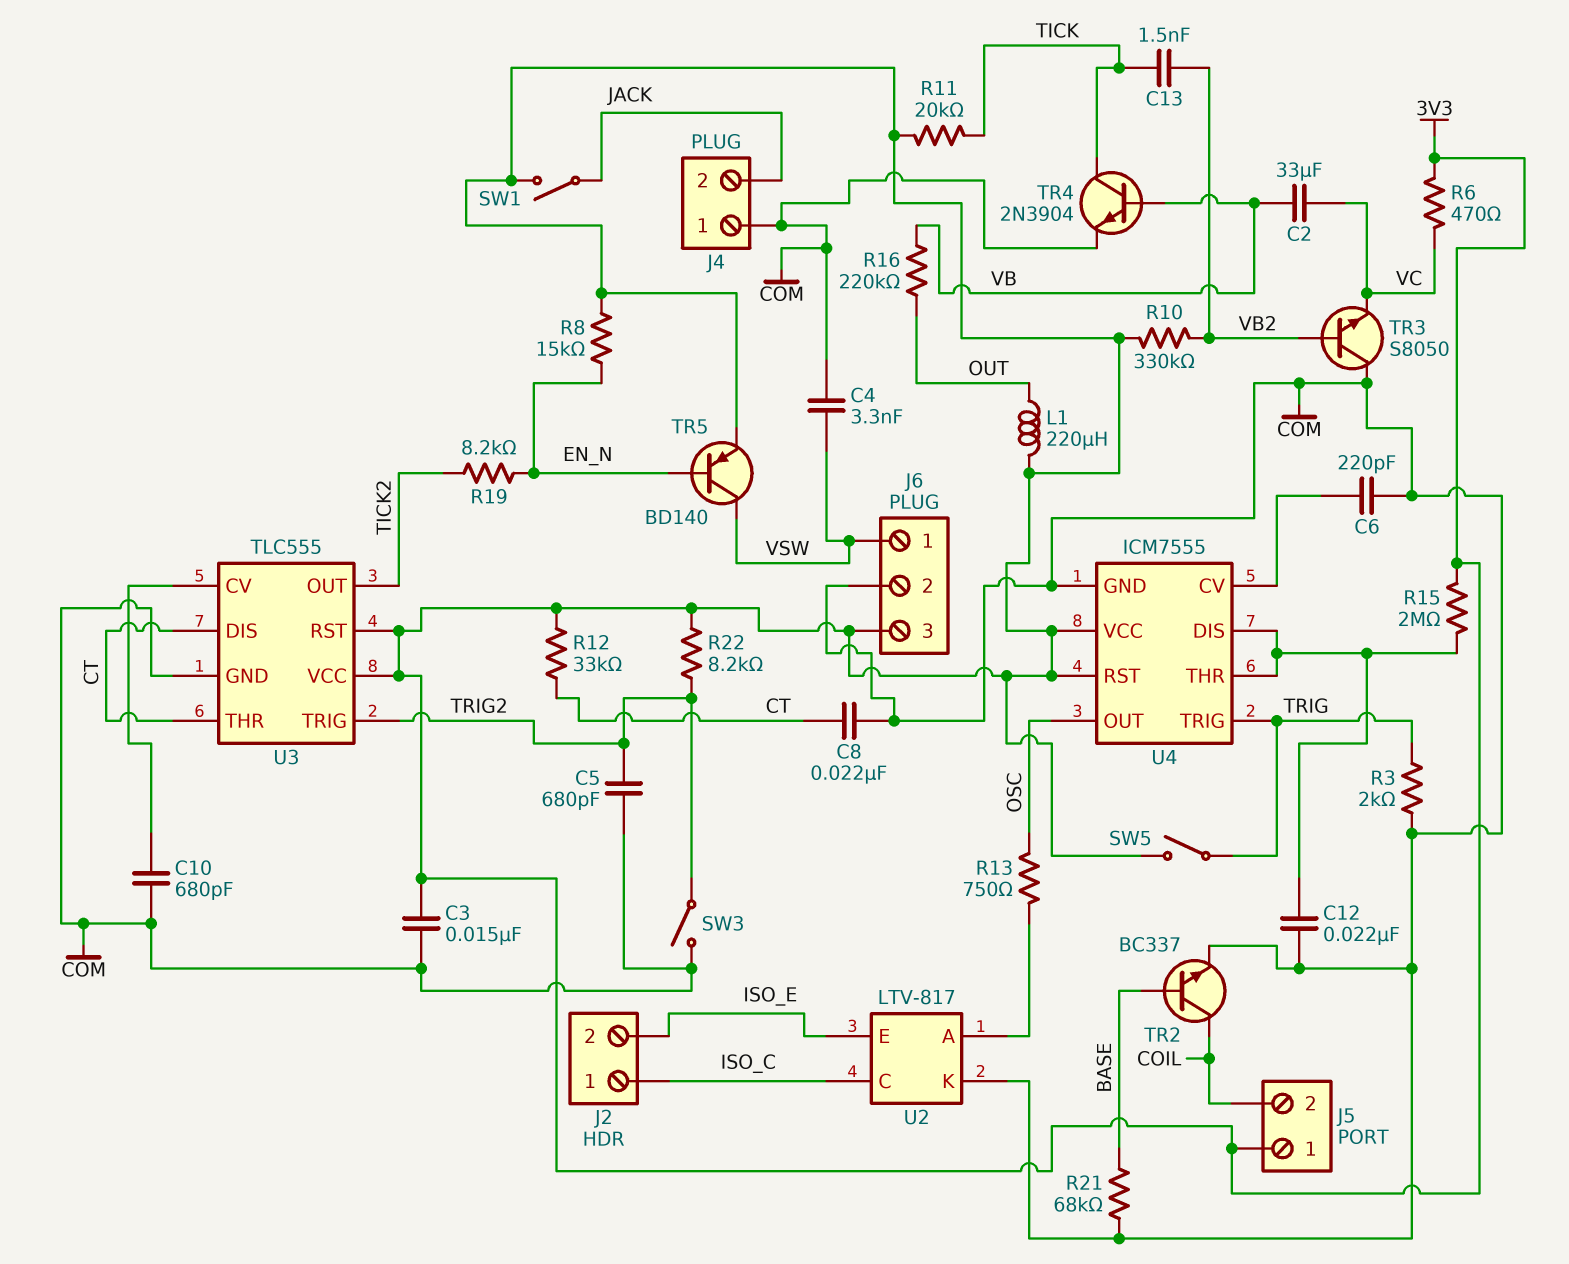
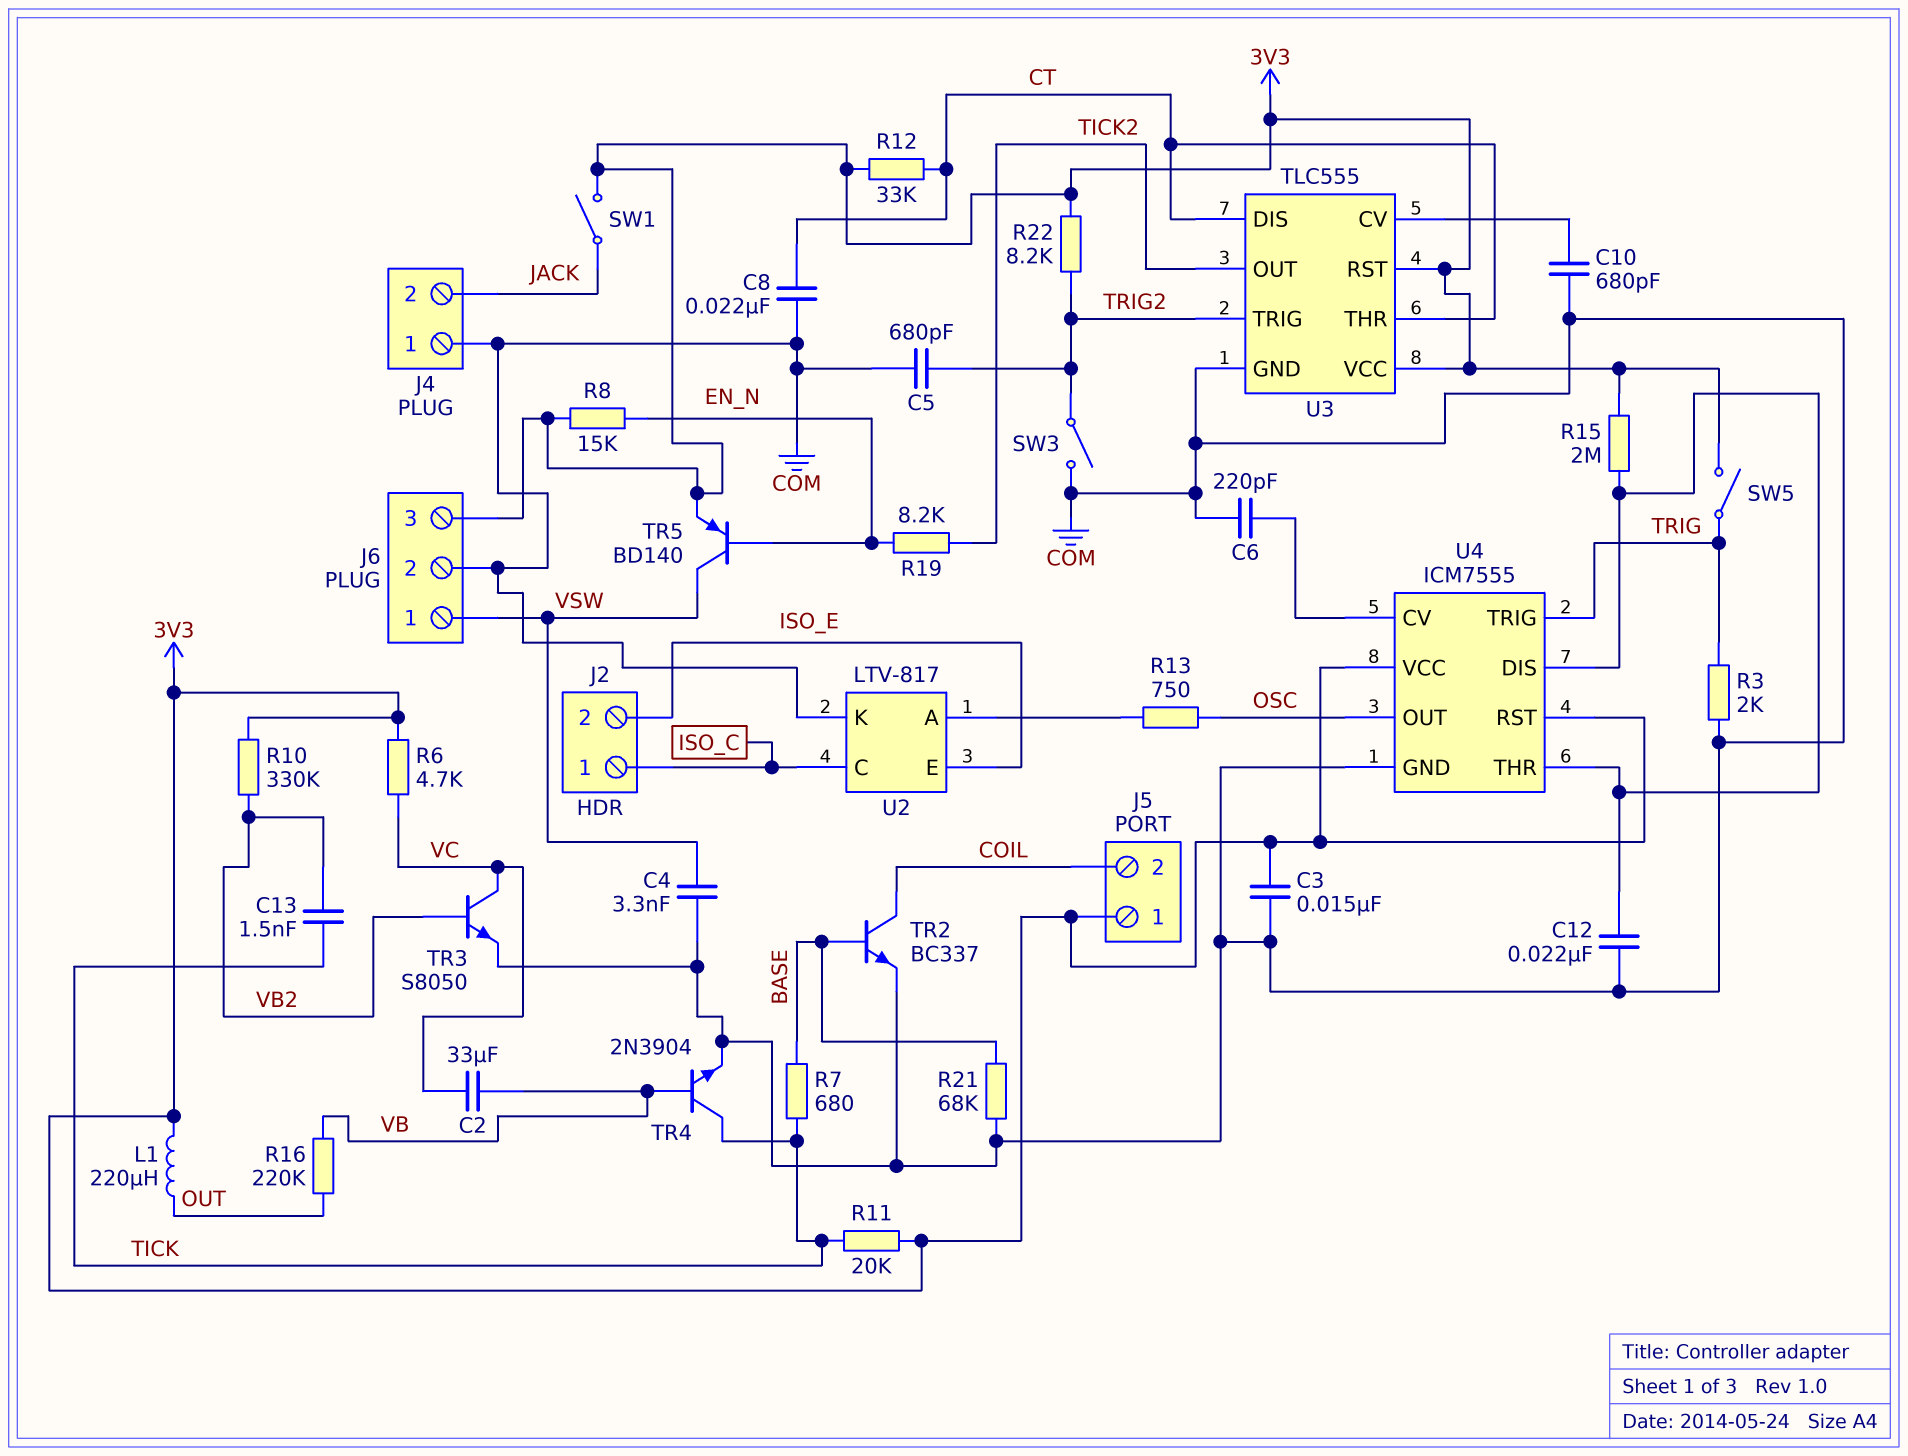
R6: 470 (3V3, VC) -> 4.7k (3V3, VC)
R7: none -> 680 (BASE, TICK)
TR3: NPN S8050 (B VB2, C COM, E VC) -> NPN S8050 (B VB2, C VC, E COM)

